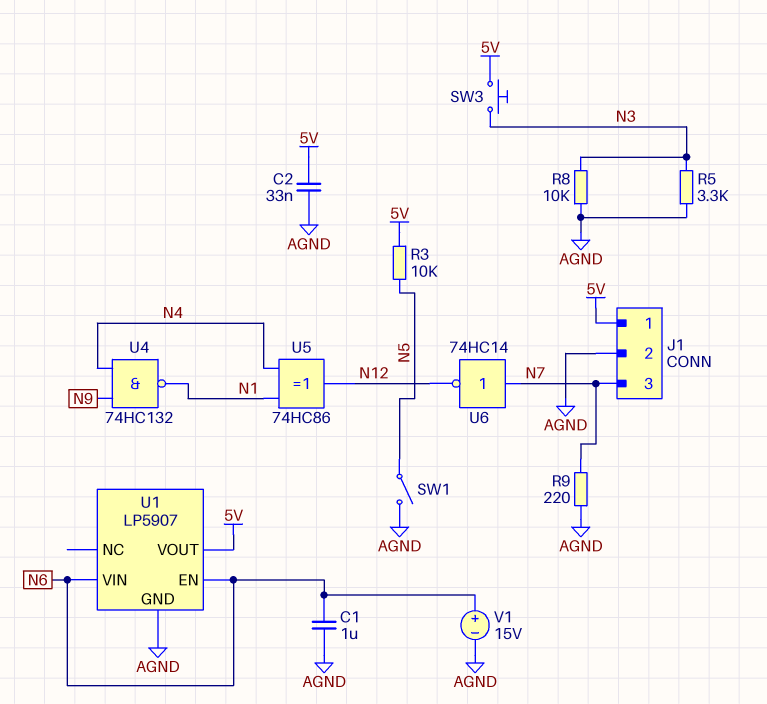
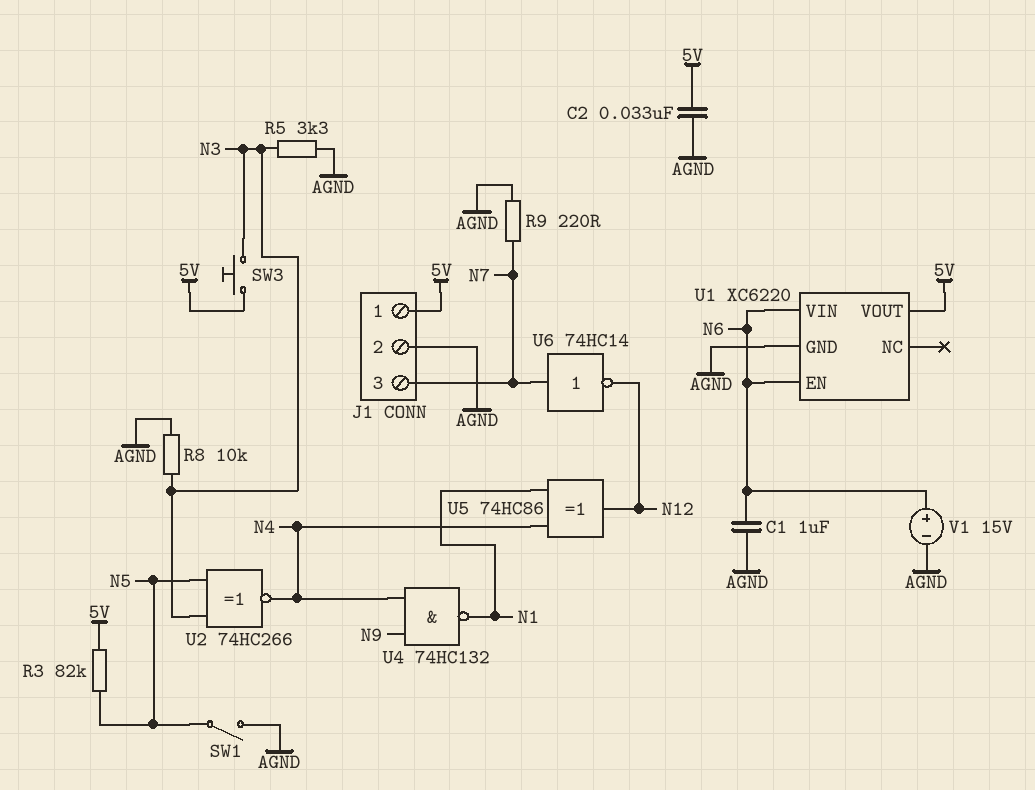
R3: 10k (5V, N5) -> 82k (5V, N5)
U1: LP5907 -> XC6220
U2: none -> XNOR 74HC266 (in N3, in N5, out N4)

